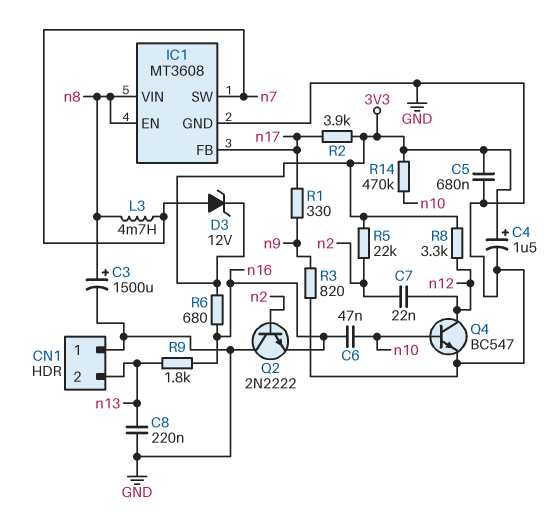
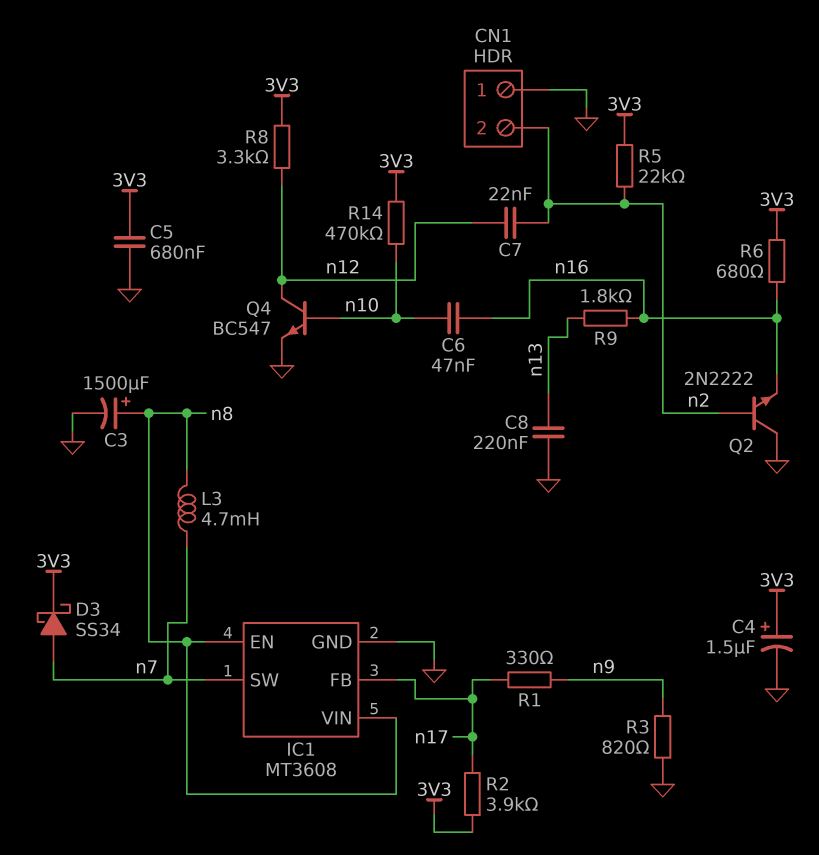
CN1 pin 2: n13 -> n2
D3: zener 12V (A n7, K 3V3) -> schottky SS34 (A n7, K 3V3)

